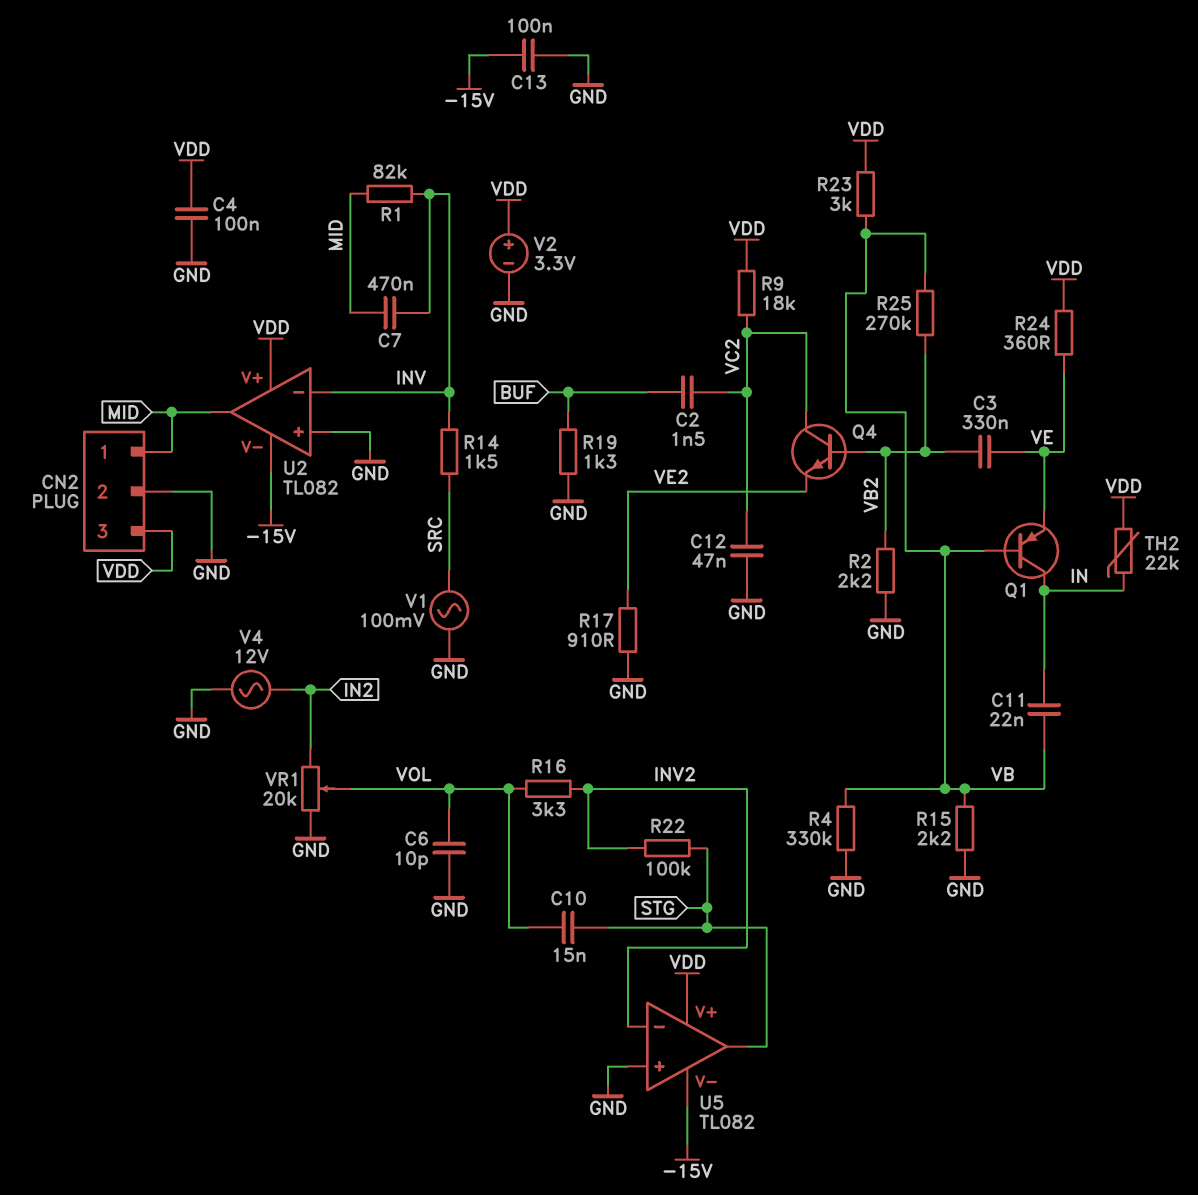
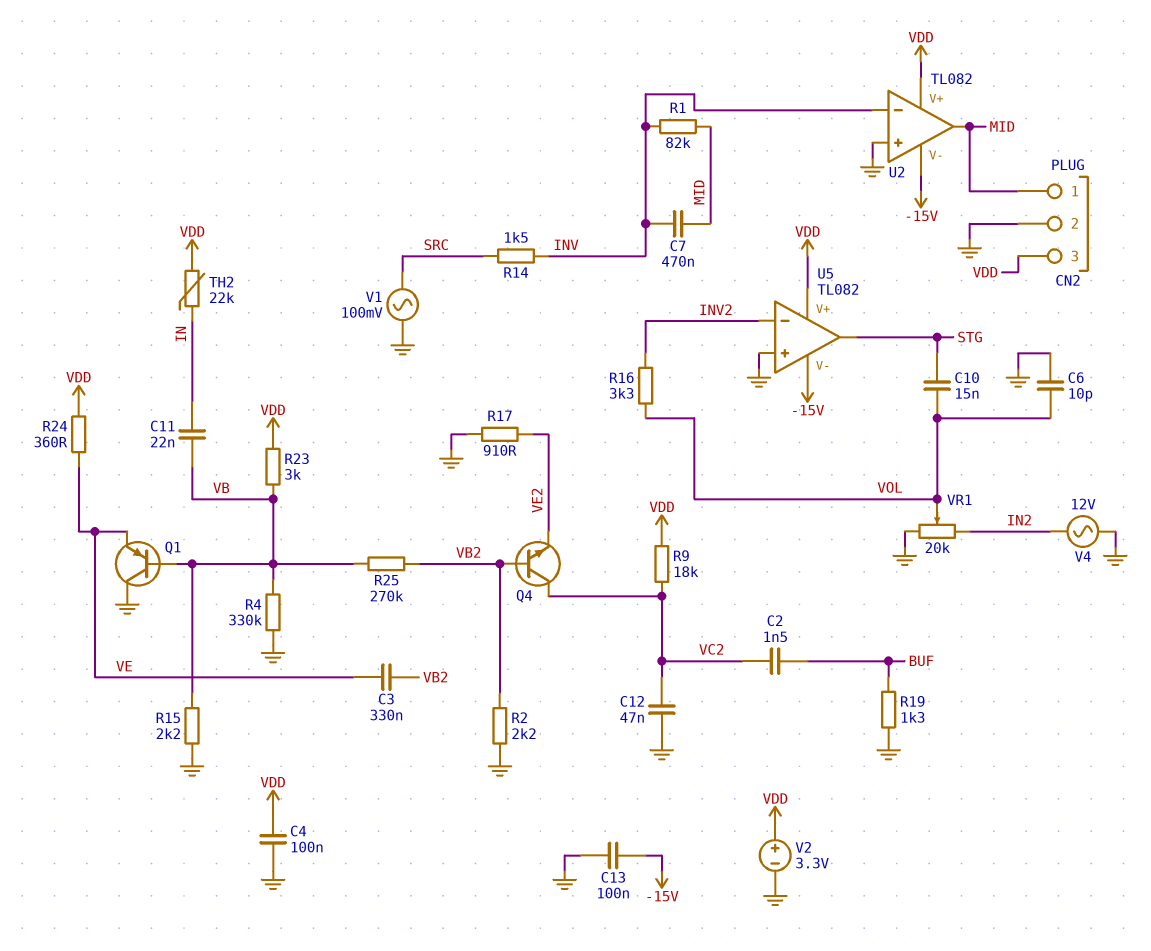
Q1: PNP (B VB, C IN, E VE) -> PNP (B VB, C GND, E VE)
R22: 100k (INV2, STG) -> none

